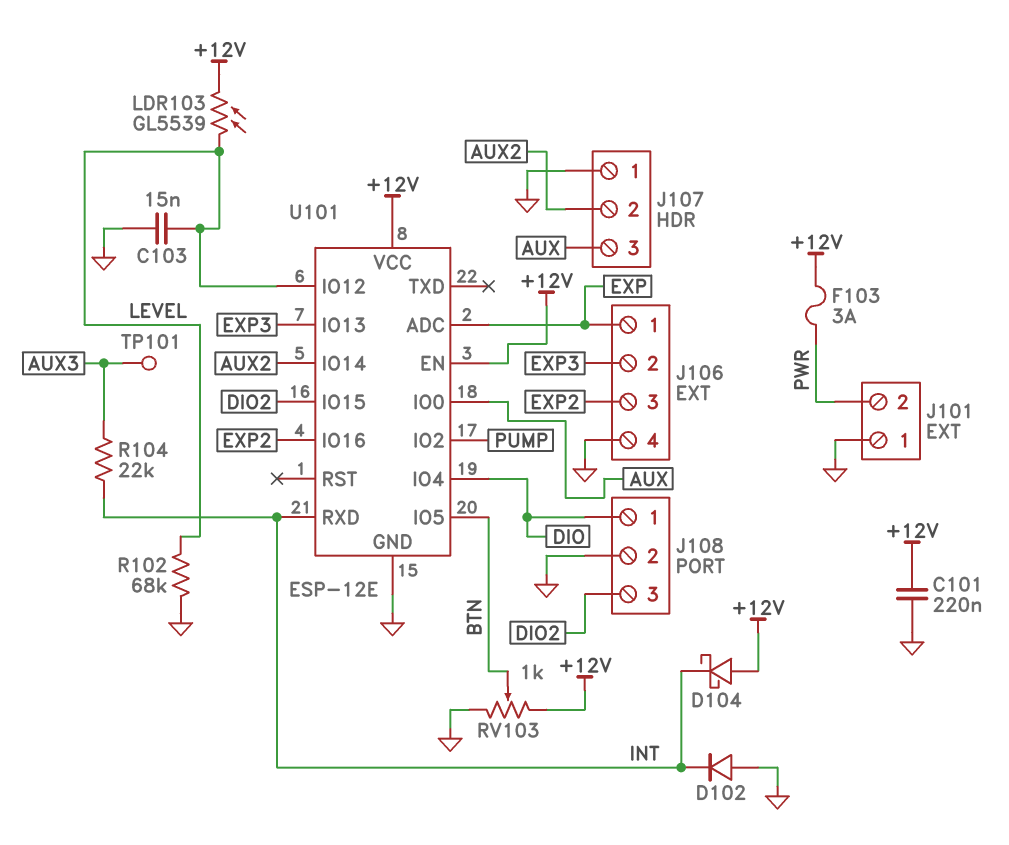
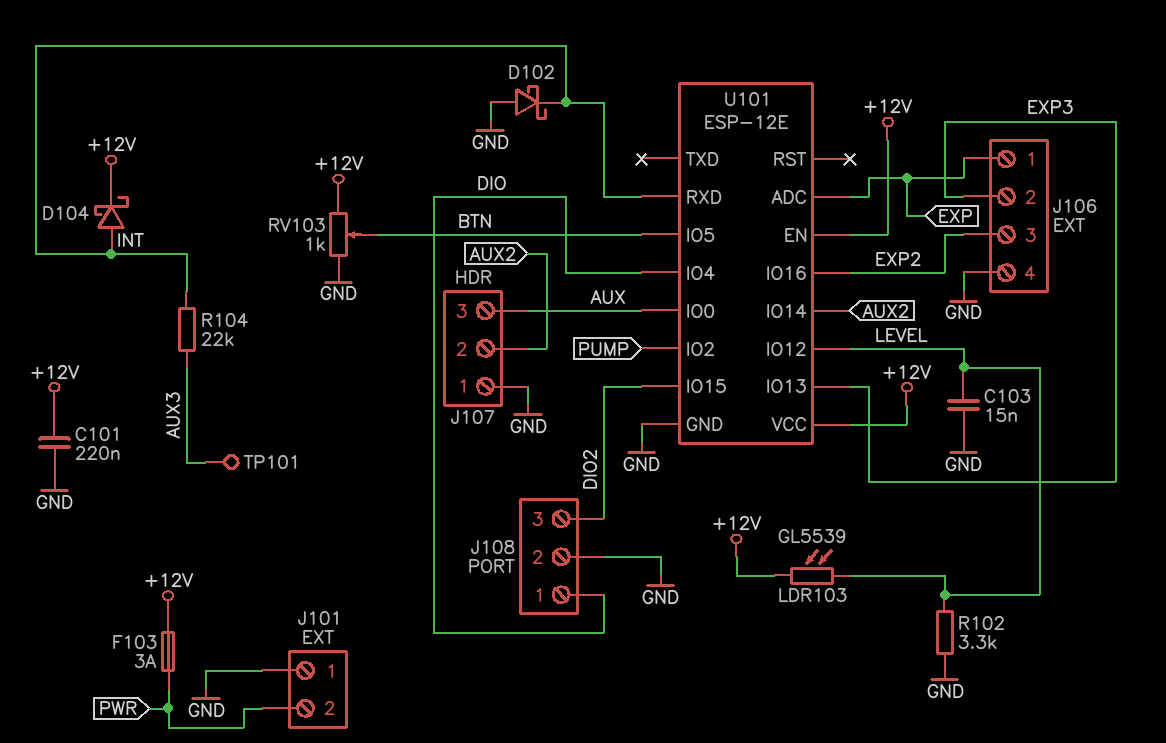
D102: diode (A GND, K INT) -> schottky (A GND, K INT)
D104: schottky (A +12V, K INT) -> schottky (A INT, K +12V)
R102: 68k (GND, LEVEL) -> 3.3k (GND, LEVEL)

